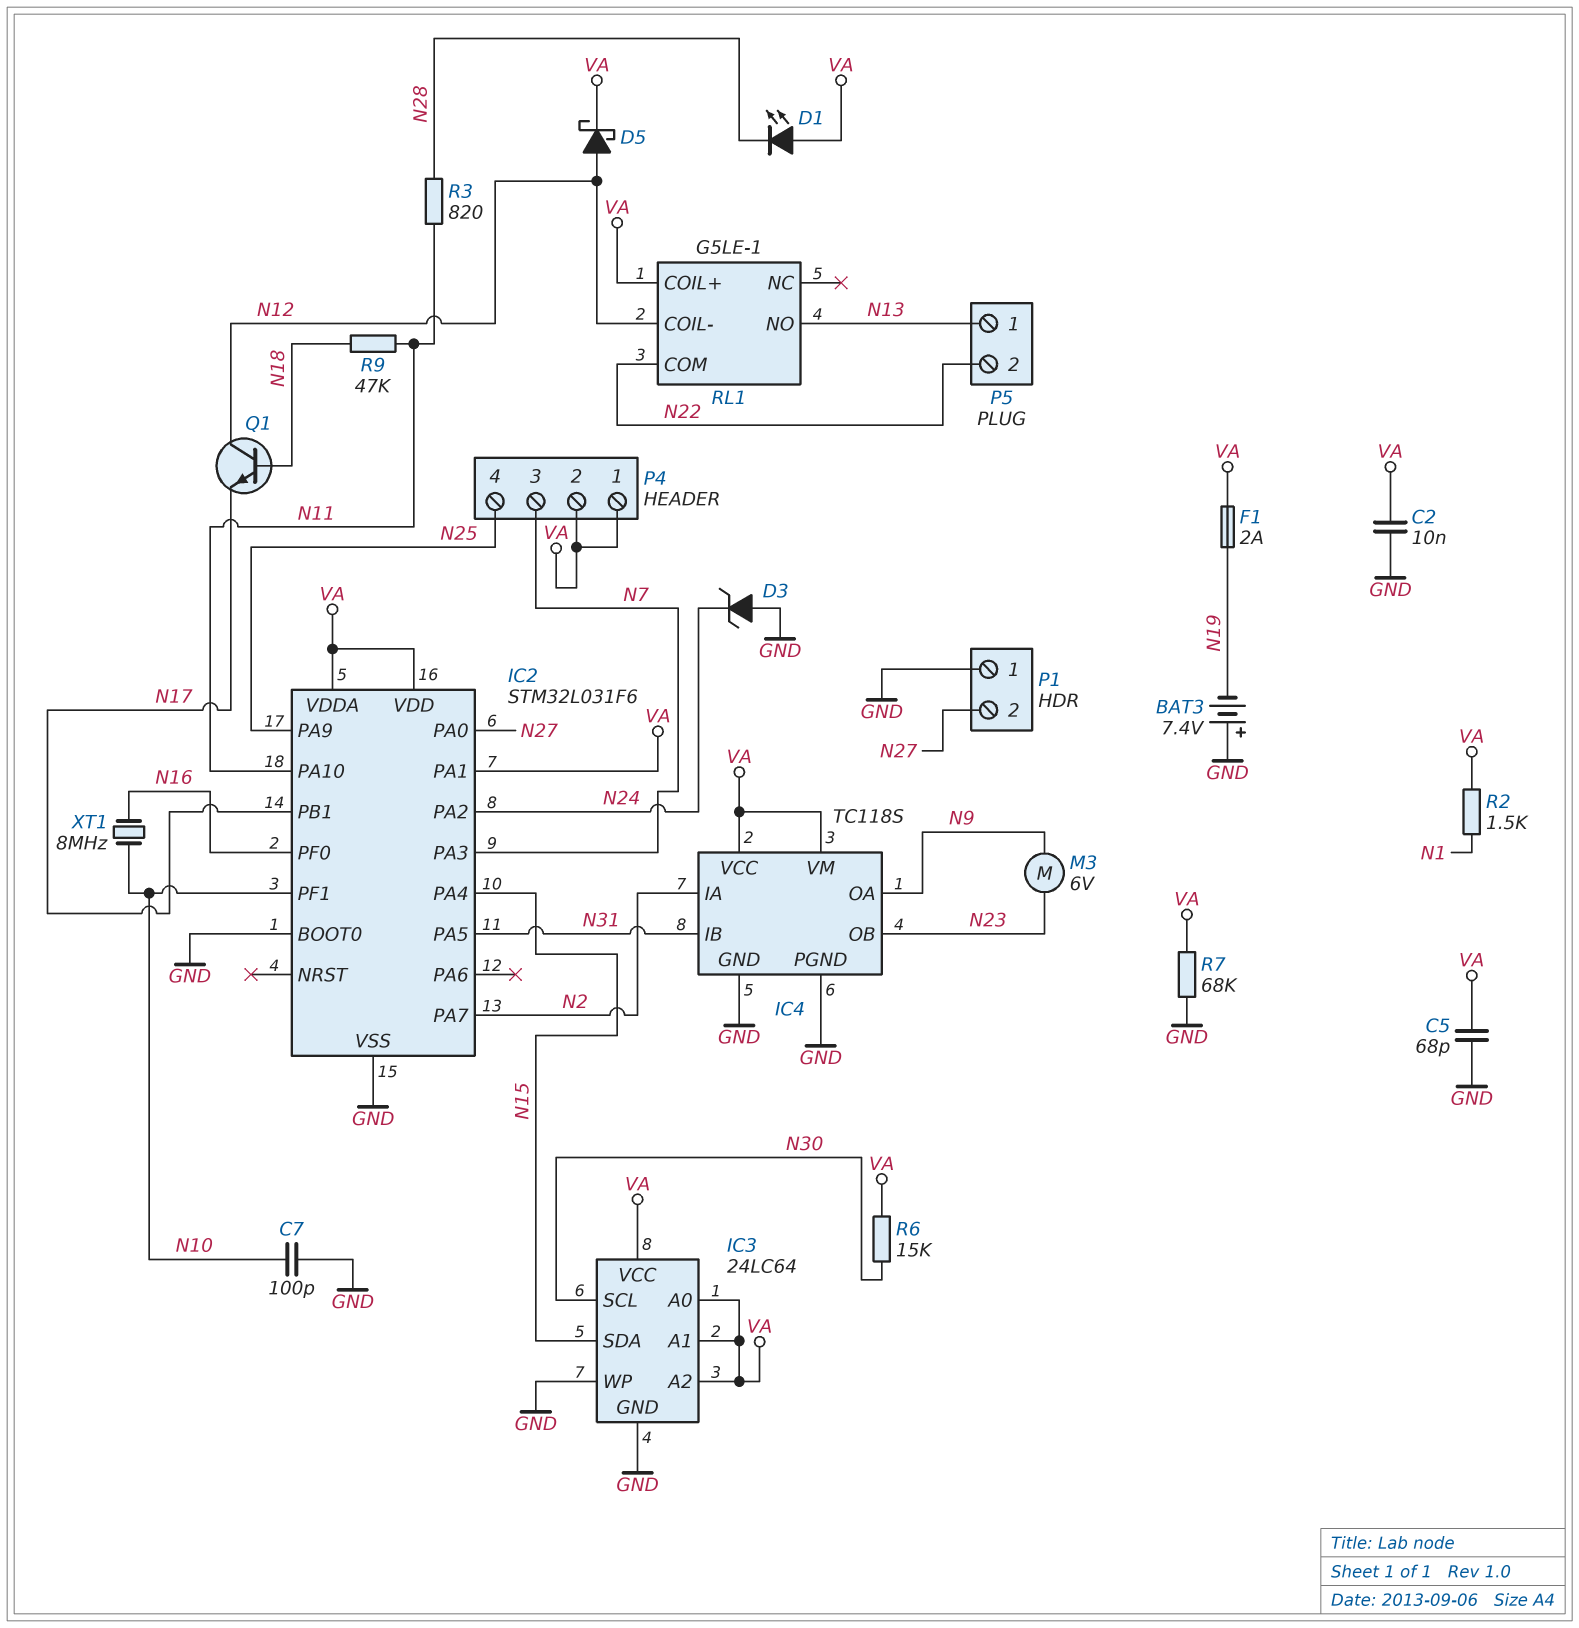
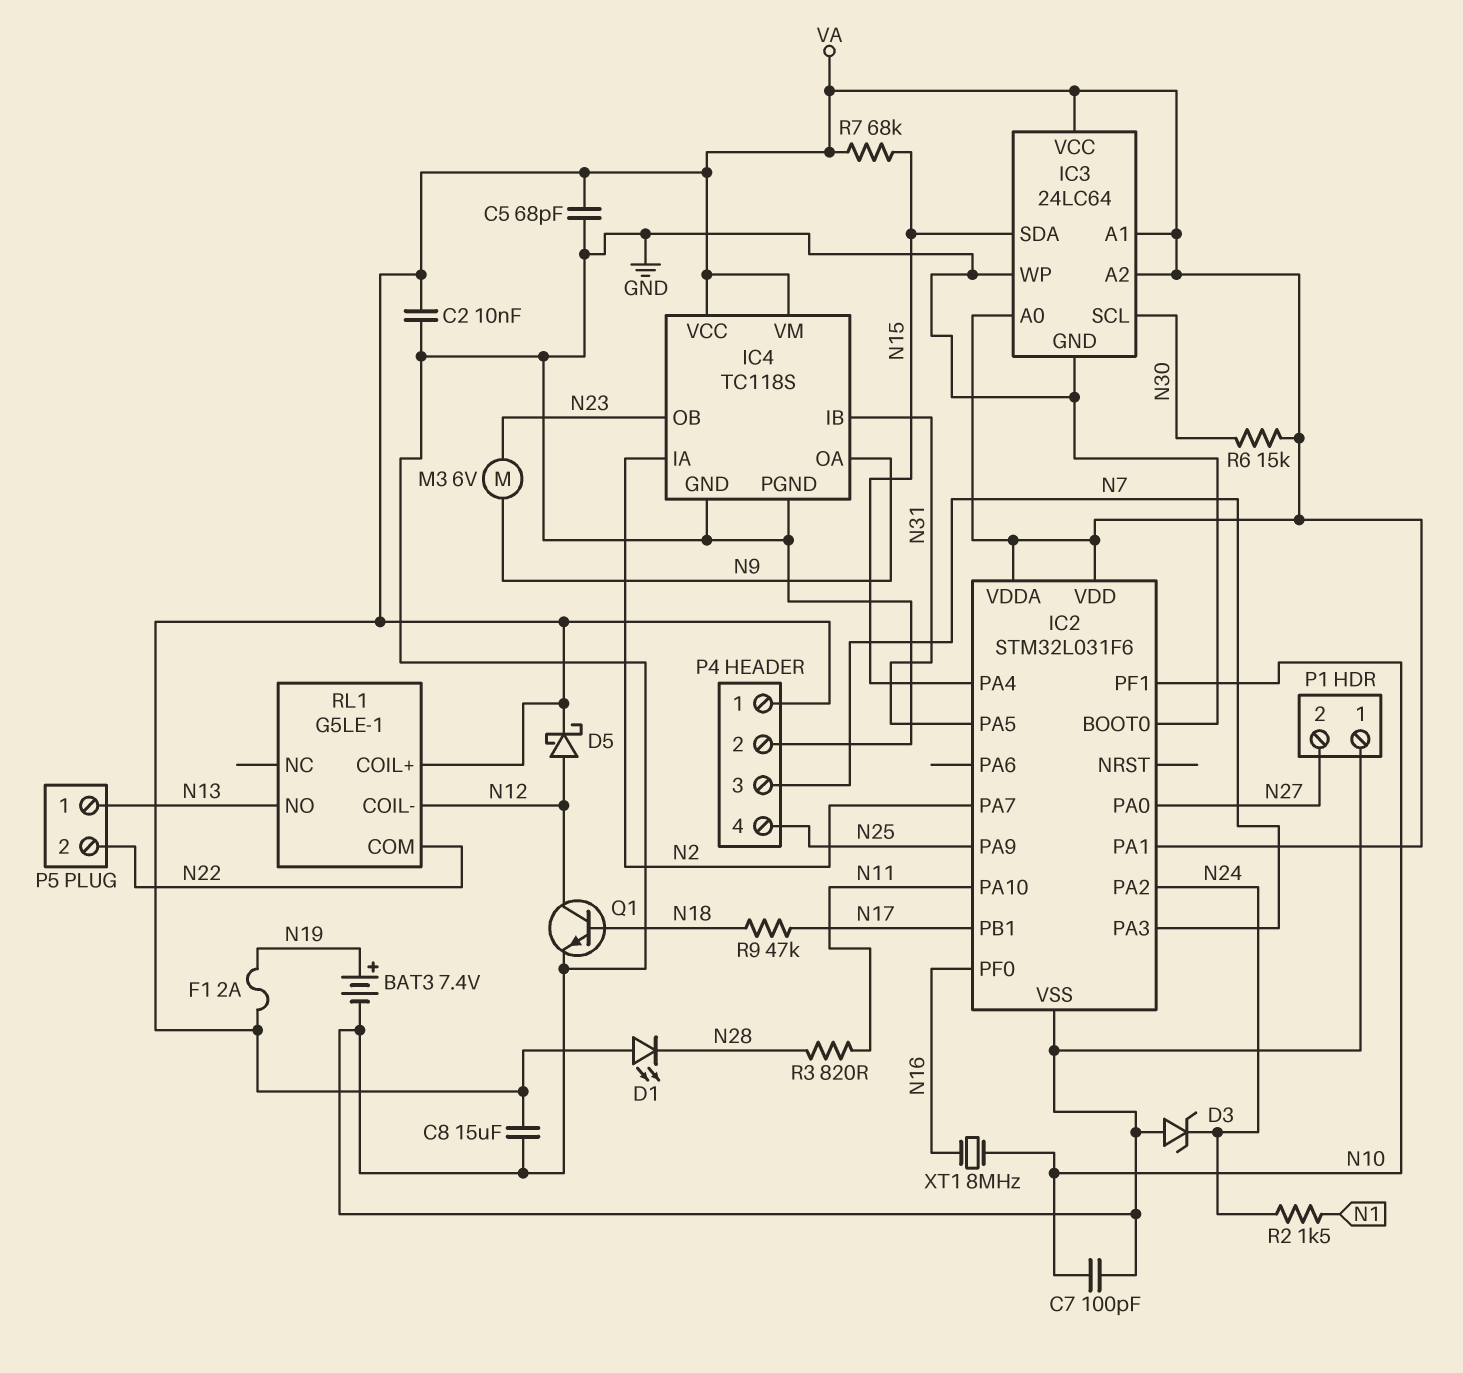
BAT3: 7.4V (plus GND, minus N19) -> 7.4V (plus N19, minus GND)
C8: none -> 15uF (GND, VA)
P4 pin 2: VA -> GND
Q1: NPN (B N18, C N12, E N17) -> NPN (B N18, C N12, E GND)
R2: 1.5k (N1, VA) -> 1.5k (N1, N24)
R7: 68k (GND, VA) -> 68k (N15, VA)
R9: 47k (N11, N18) -> 47k (N17, N18)

